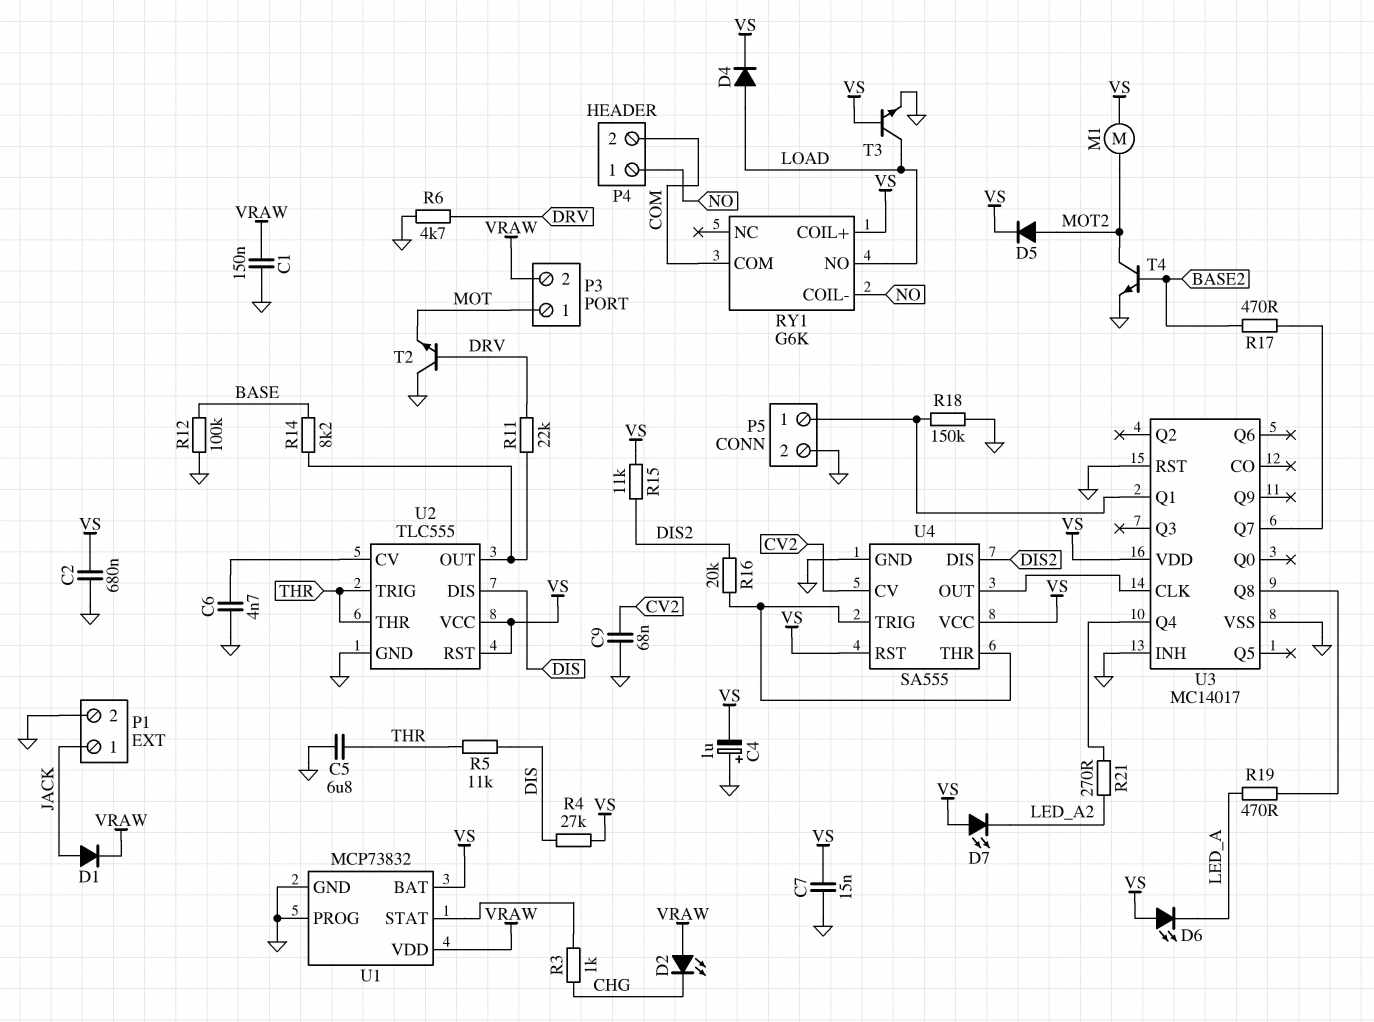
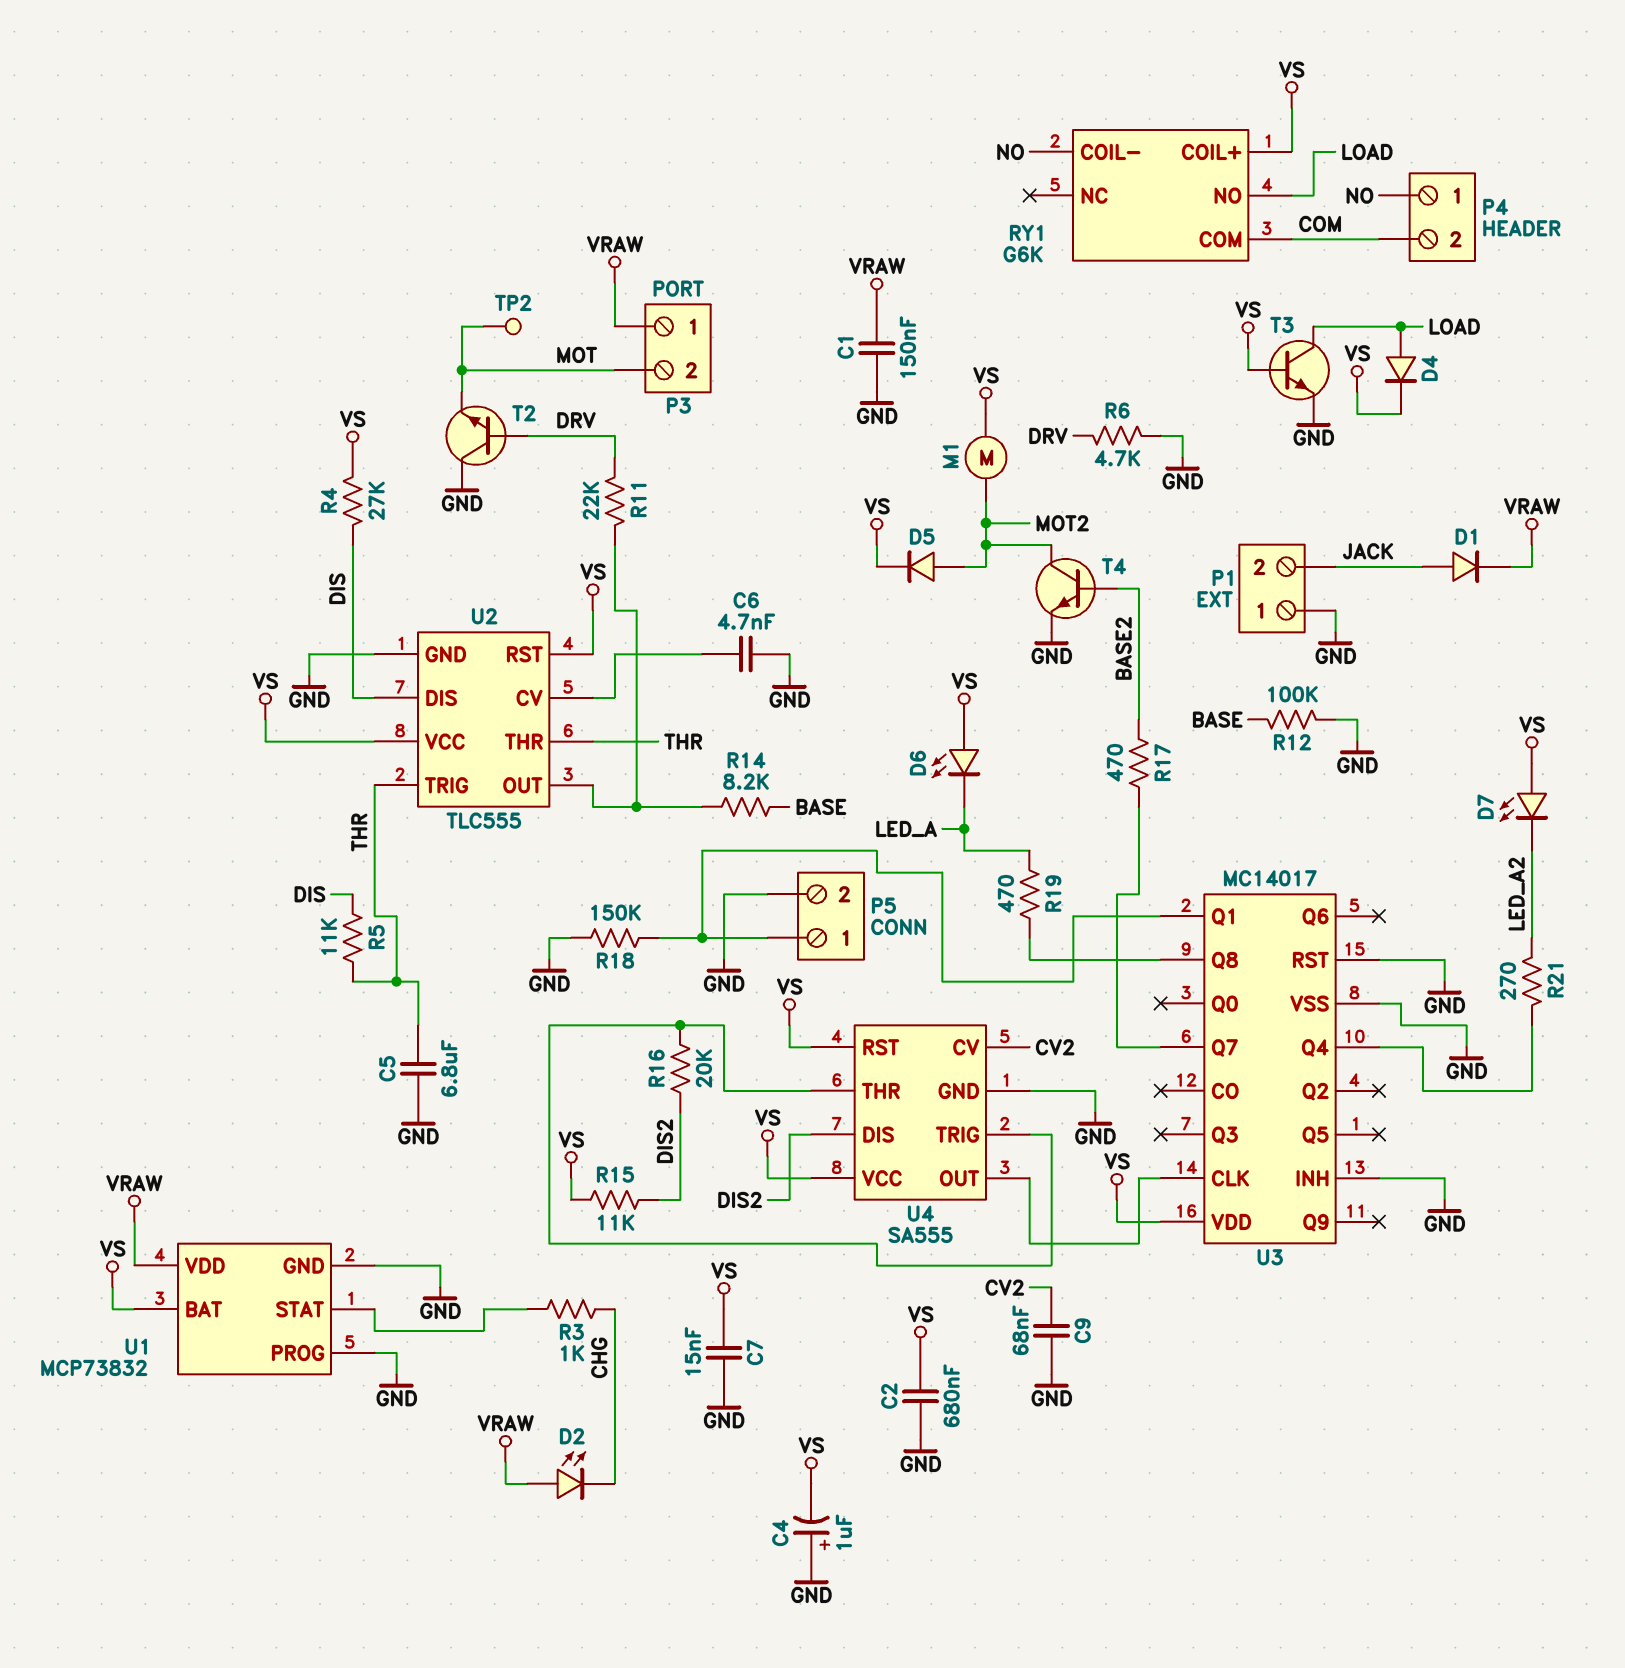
P1 pin 1: JACK -> GND
P1 pin 2: GND -> JACK
P3 pin 1: MOT -> VRAW
P3 pin 2: VRAW -> MOT
TP2: none -> test point (MOT)

